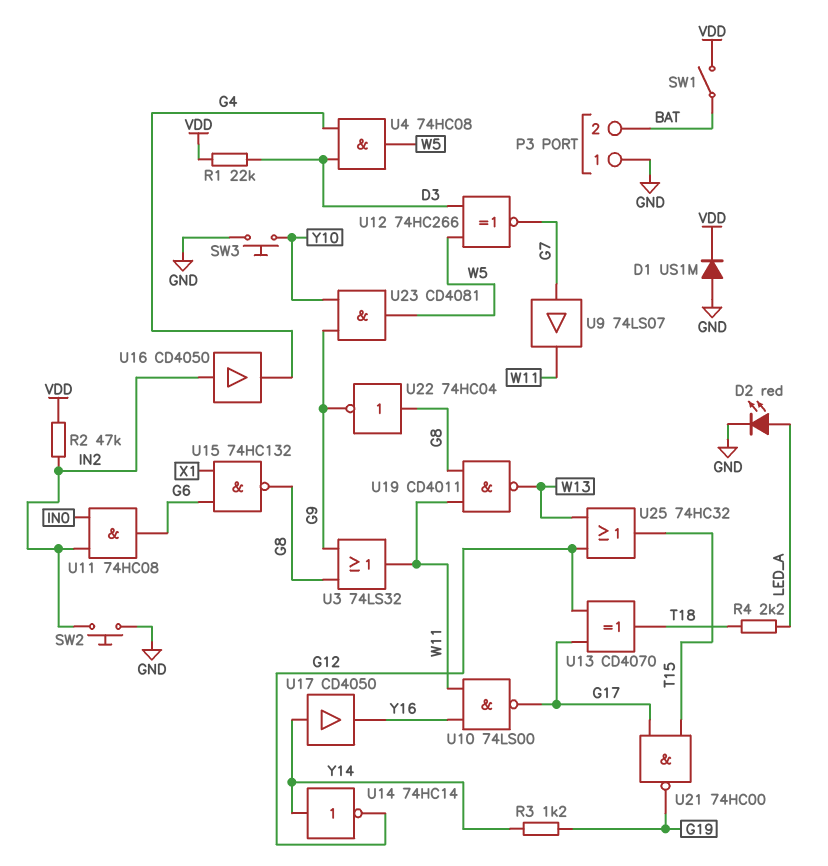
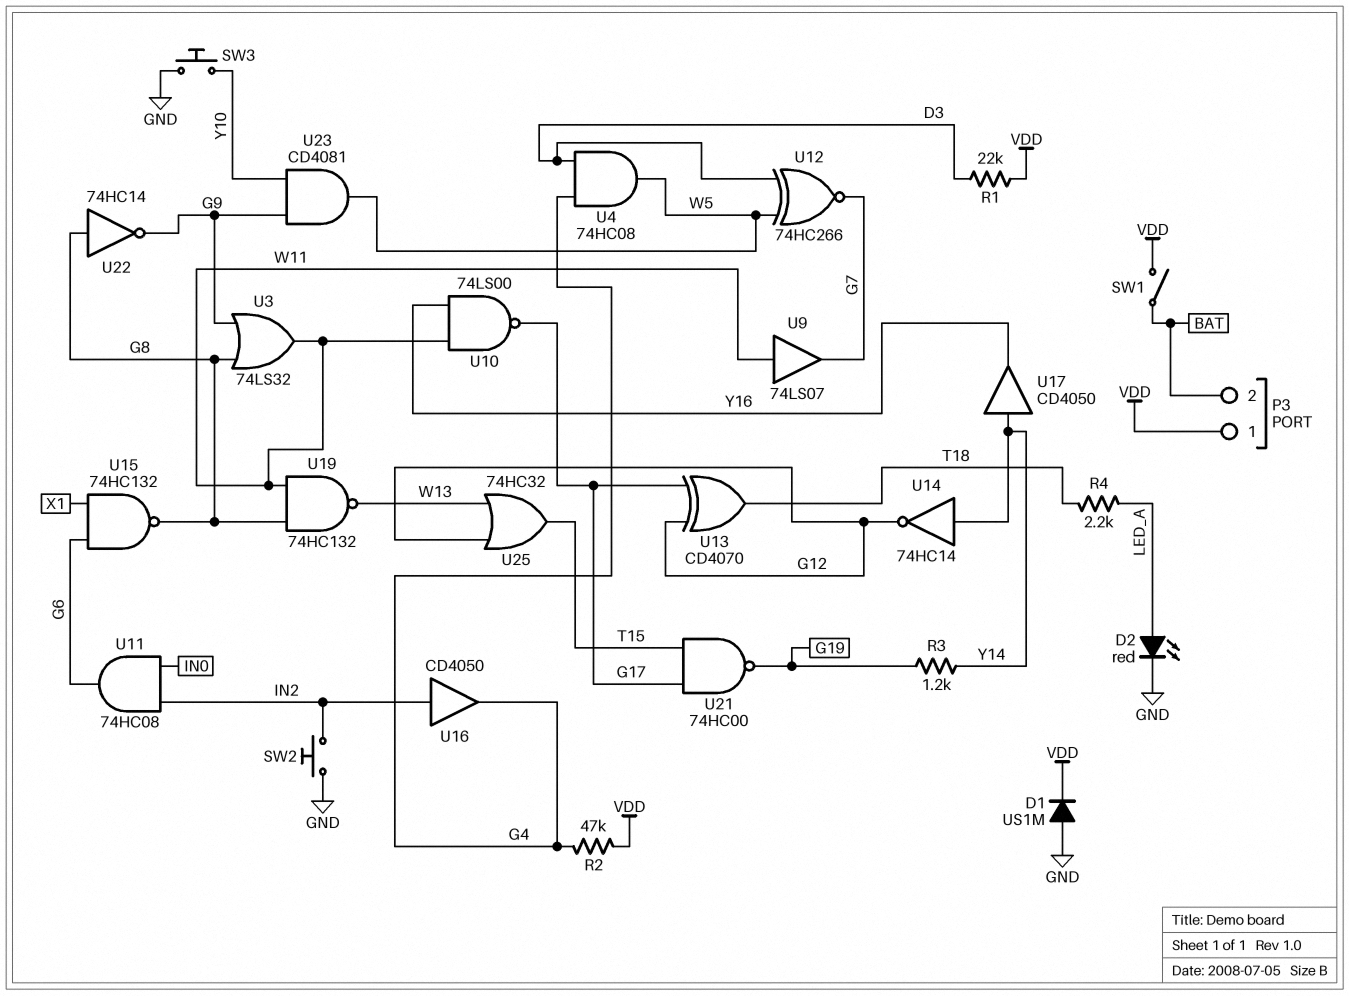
P3 pin 1: GND -> VDD
R2: 47k (IN2, VDD) -> 47k (G4, VDD)
U9: buffer 74LS07 (in G7, out W11) -> buffer 74LS07 (in W11, out G7)
U19: NAND CD4011 (in G8, in W11, out W13) -> NAND 74HC132 (in G8, in W11, out W13)
U22: NOT 74HC04 (in G8, out G9) -> NOT 74HC14 (in G8, out G9)

